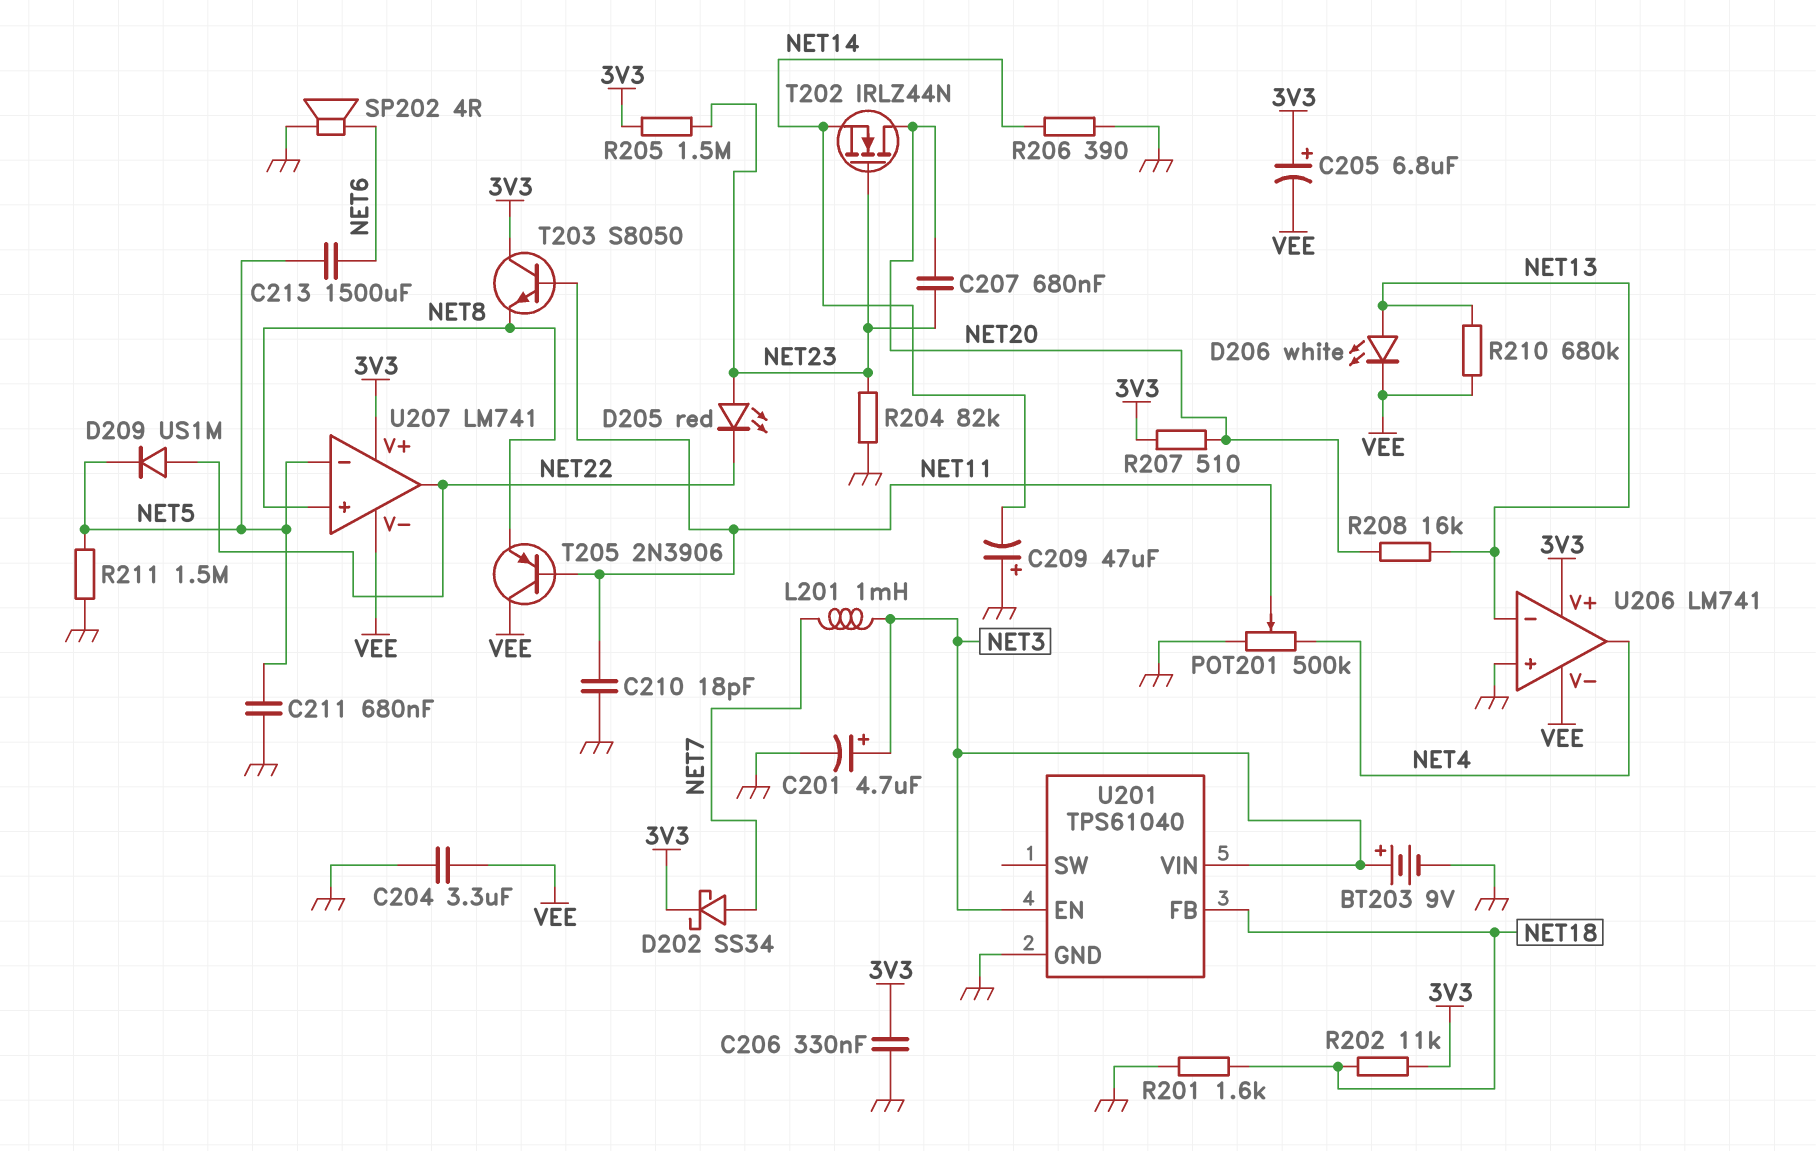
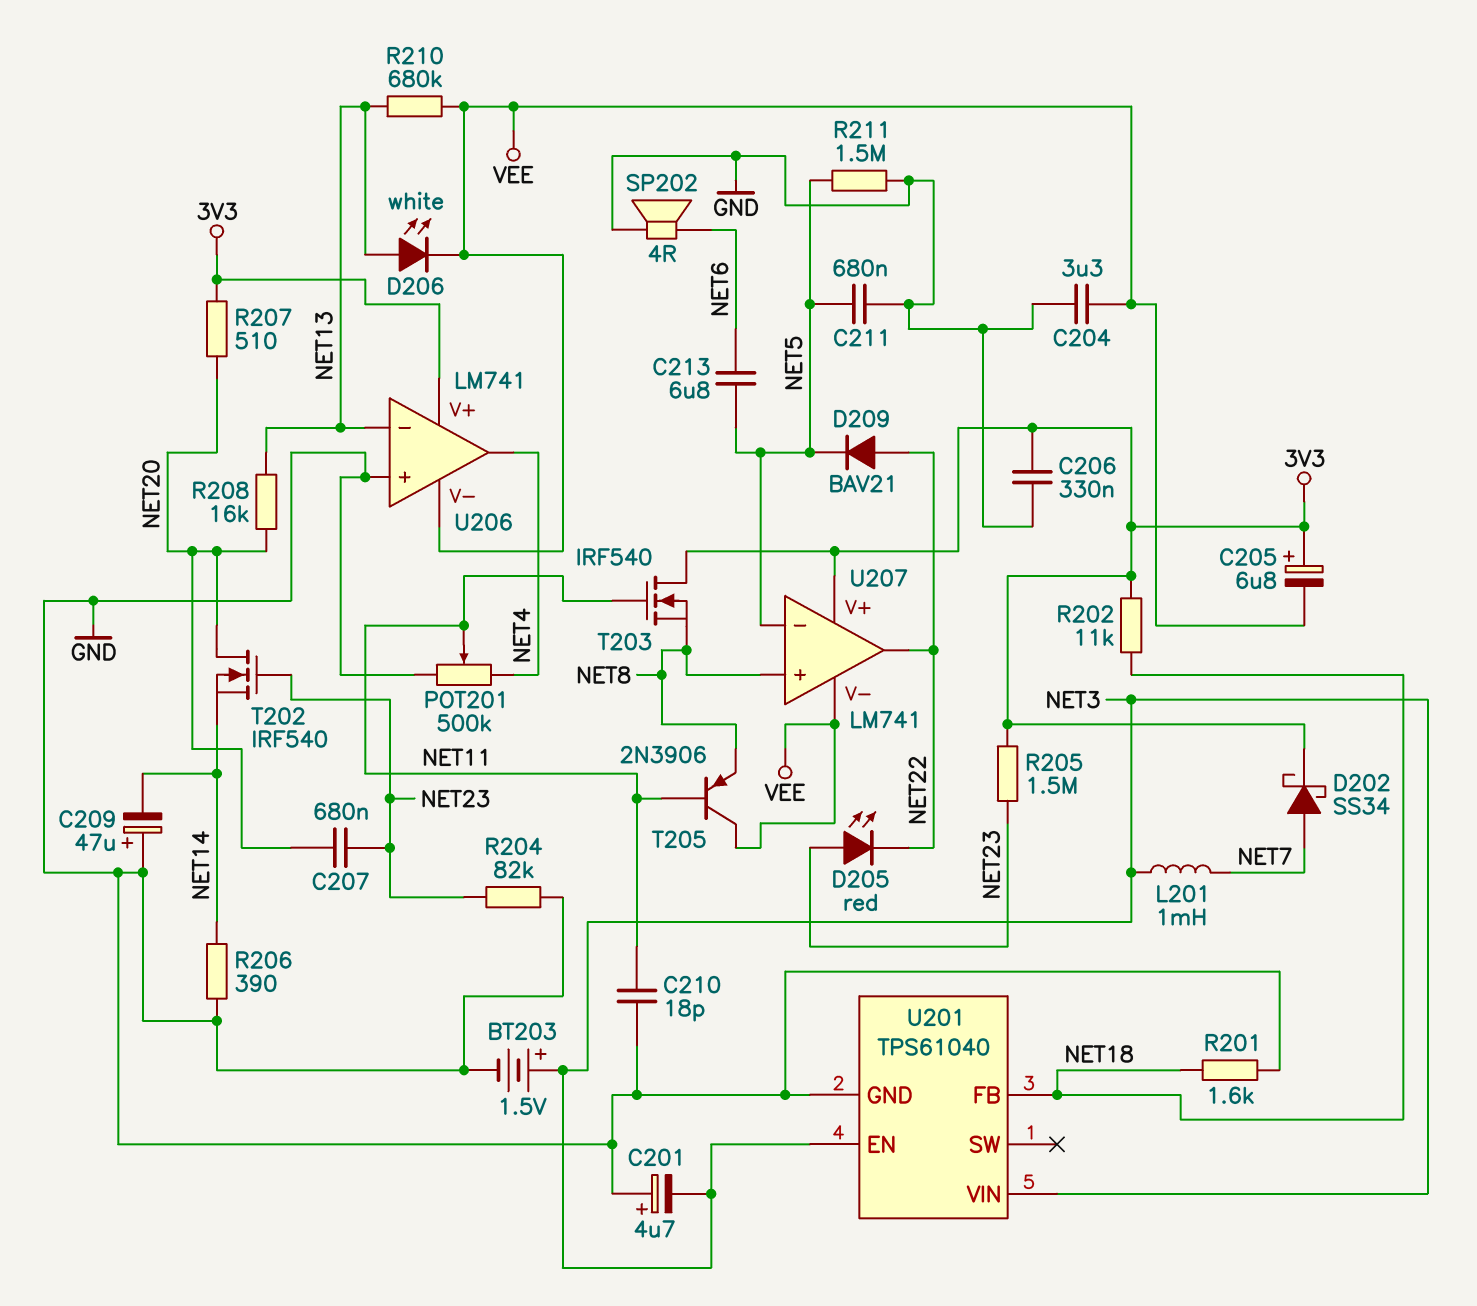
BT203: 9V (plus NET3, minus GND) -> 1.5V (plus NET3, minus GND)
C201: 4.7uF (plus NET3, minus GND) -> 4.7uF (plus GND, minus NET3)
C213: 1500uF (NET5, NET6) -> 6.8uF (NET5, NET6)
D209: diode US1M (A NET22, K NET5) -> diode BAV21 (A NET22, K NET5)
T202: NMOS IRLZ44N (G NET23, D NET20, S NET14) -> NMOS IRF540 (G NET23, D NET20, S NET14)
T203: NPN S8050 (B NET11, C 3V3, E NET8) -> NMOS IRF540 (G NET11, D 3V3, S NET8)

